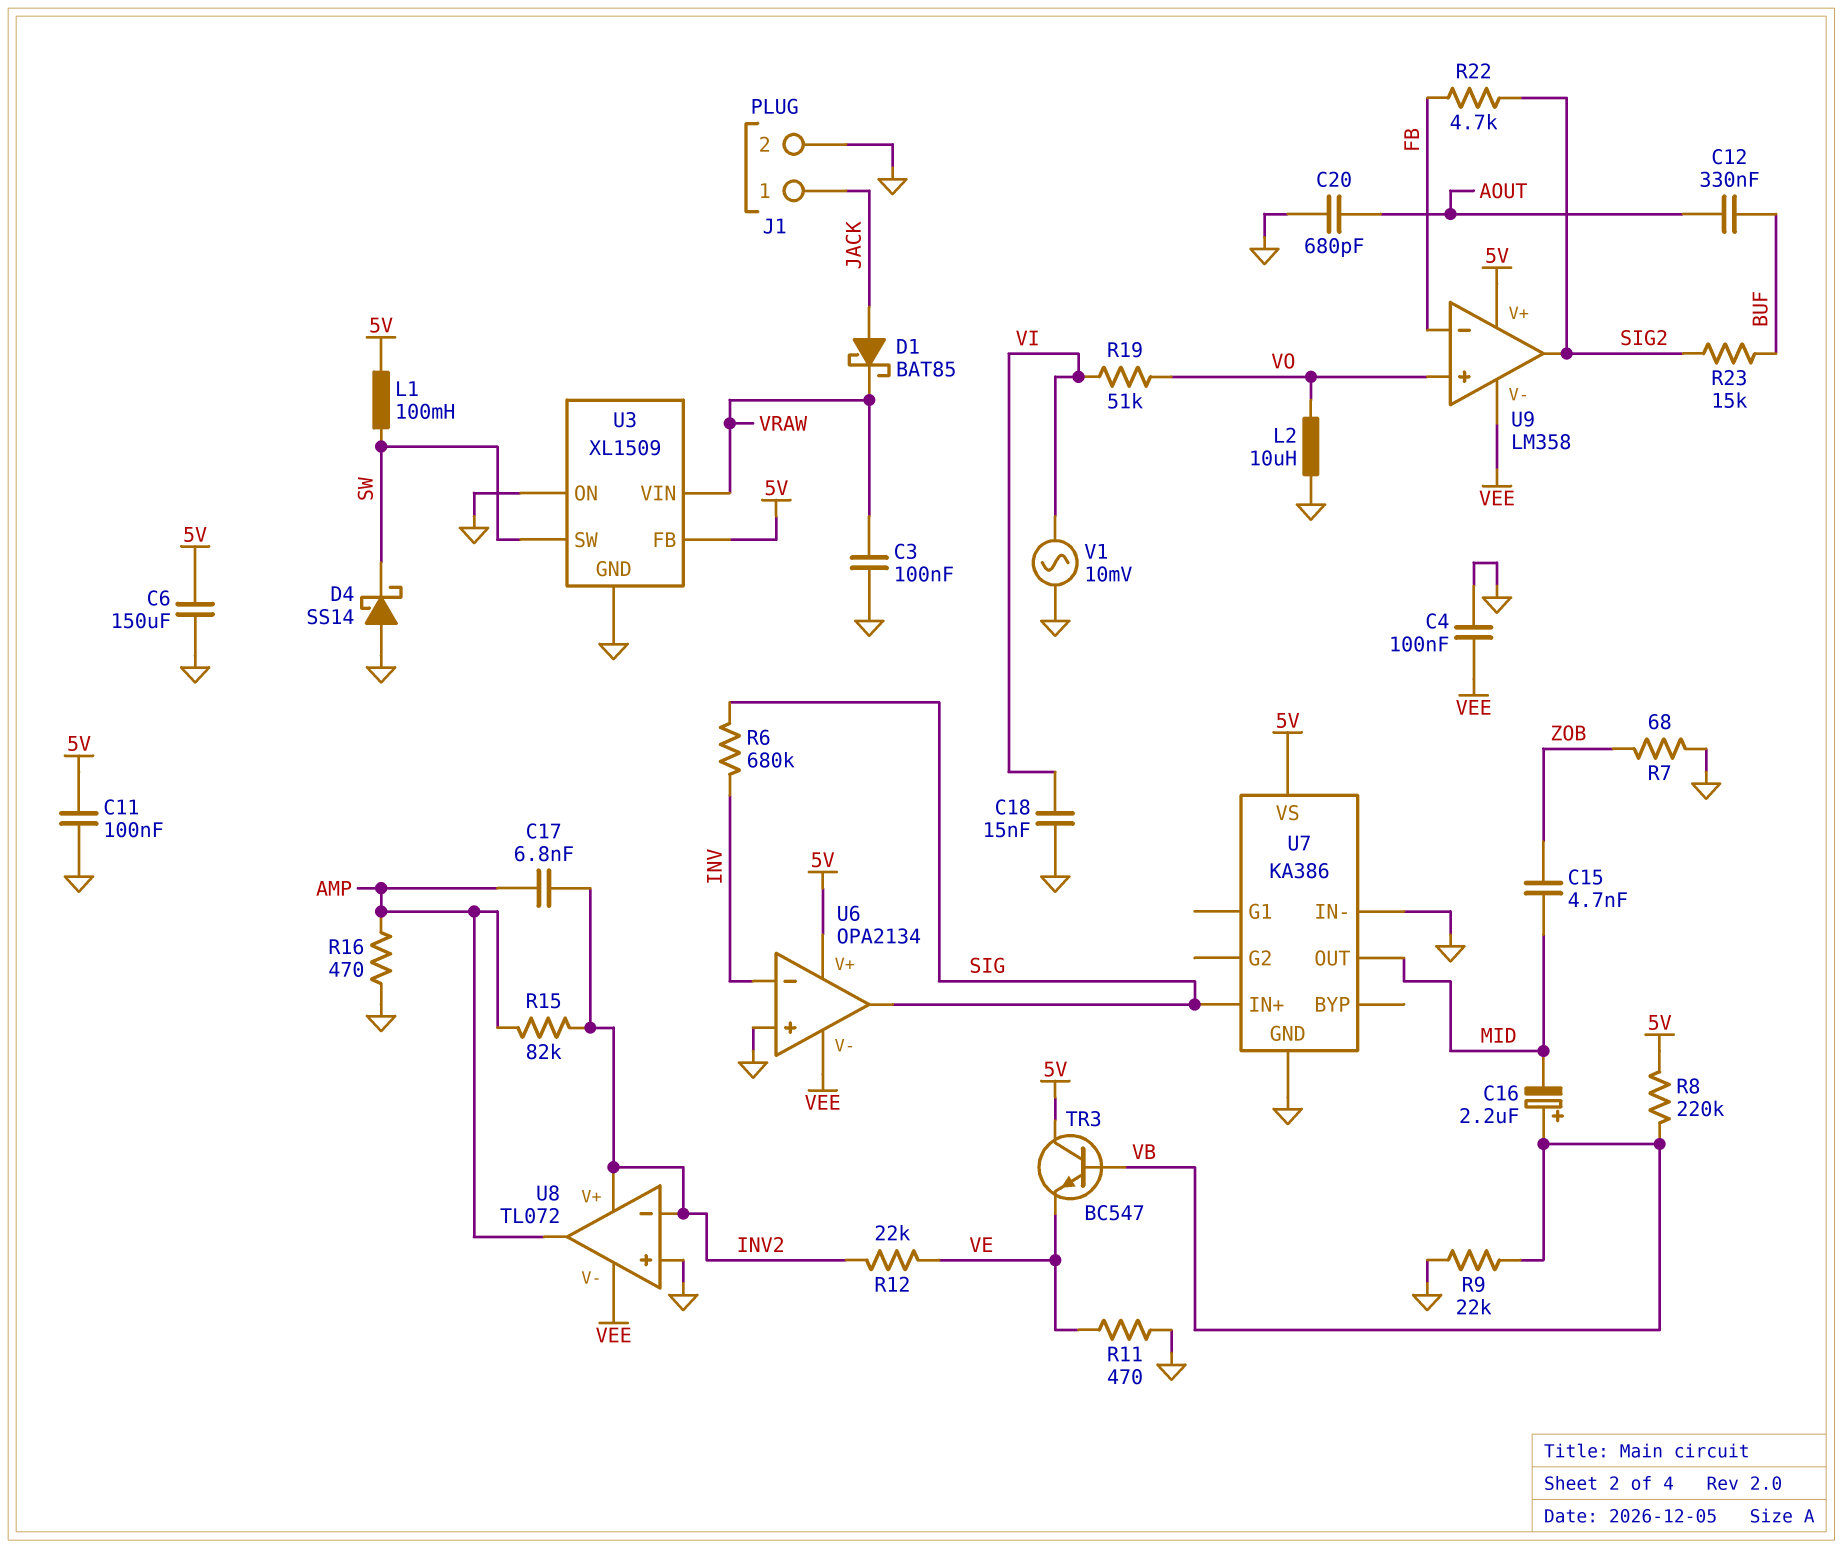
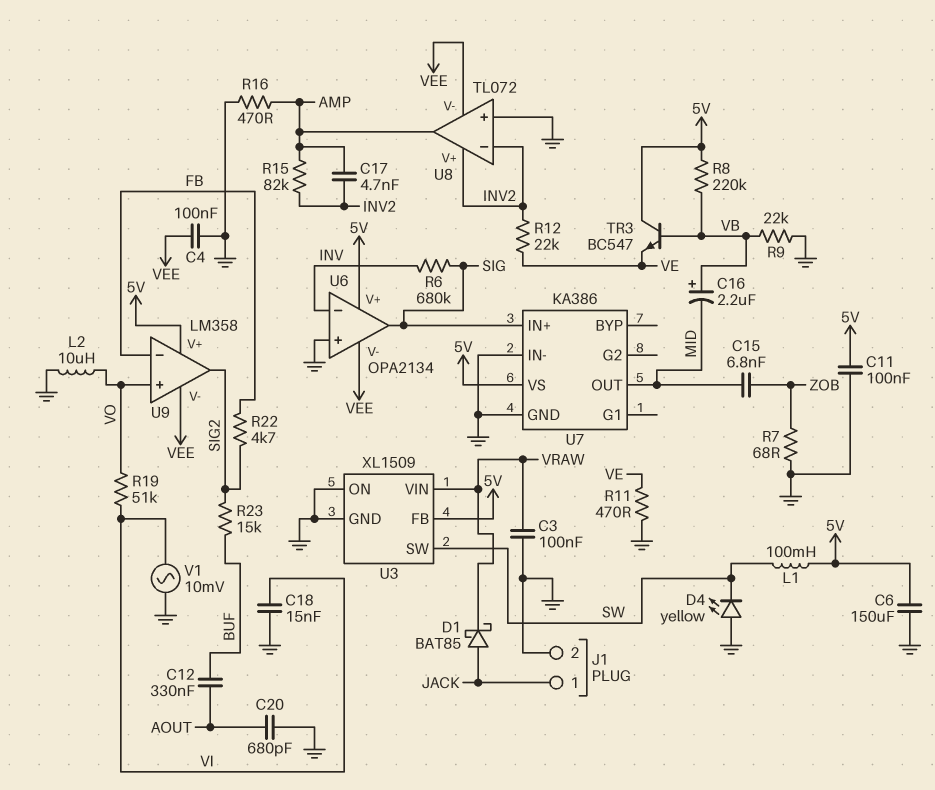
C15: 4.7nF (MID, ZOB) -> 6.8nF (MID, ZOB)
C17: 6.8nF (AMP, INV2) -> 4.7nF (AMP, INV2)
D4: schottky SS14 (A GND, K SW) -> LED yellow (A GND, K SW)

